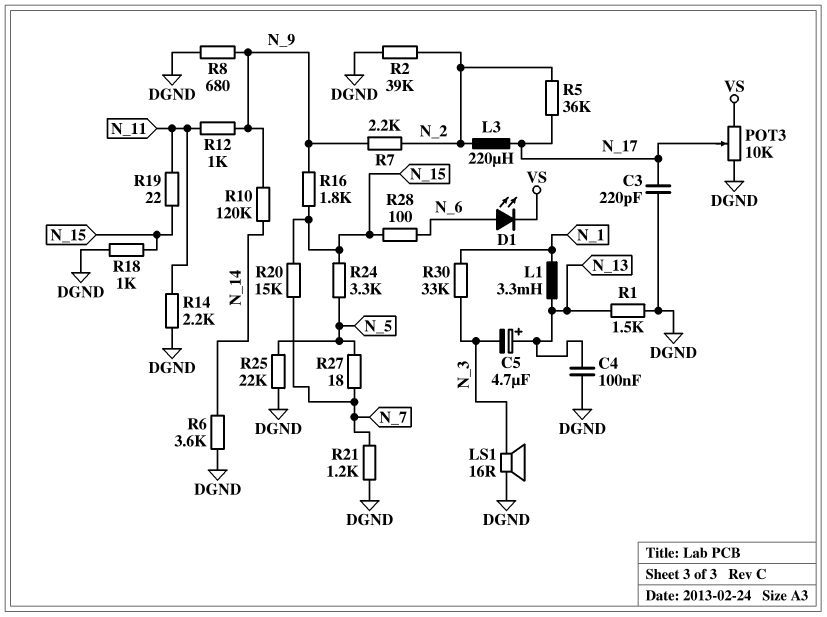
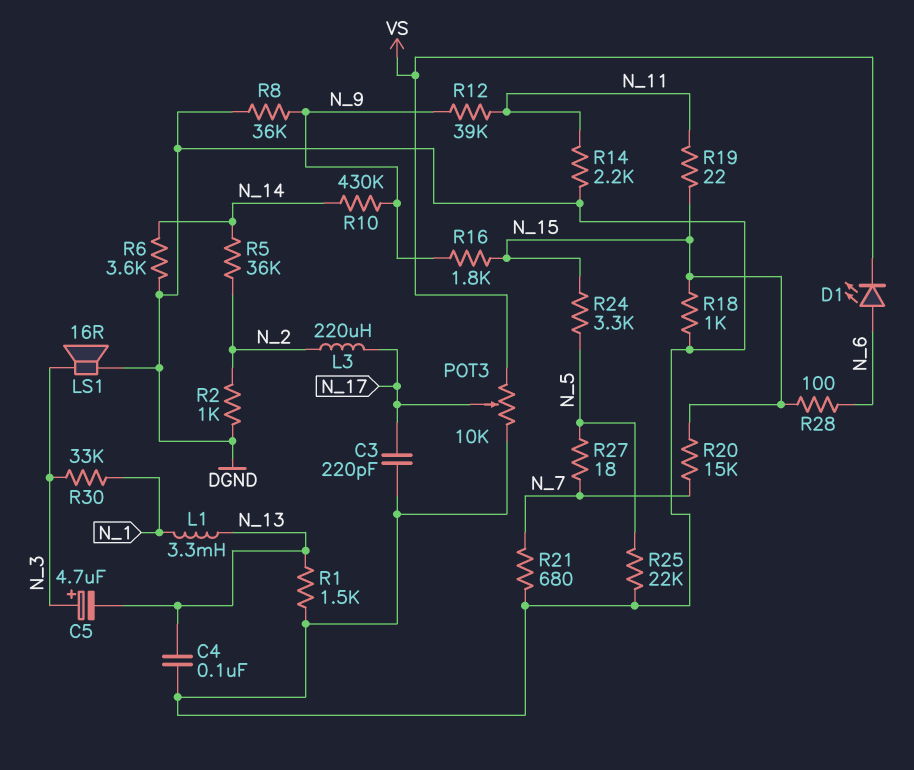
C5: 4.7uF (plus N_13, minus N_3) -> 4.7uF (plus N_3, minus N_13)
R2: 39k (DGND, N_2) -> 1k (DGND, N_2)
R5: 36k (N_2, N_17) -> 36k (N_2, N_14)
R7: 2.2k (N_2, N_9) -> none
R8: 680 (DGND, N_9) -> 36k (DGND, N_9)
R10: 120k (N_9, N_14) -> 430k (N_9, N_14)
R12: 1k (N_9, N_11) -> 39k (N_9, N_11)
R21: 1.2k (DGND, N_7) -> 680 (DGND, N_7)

